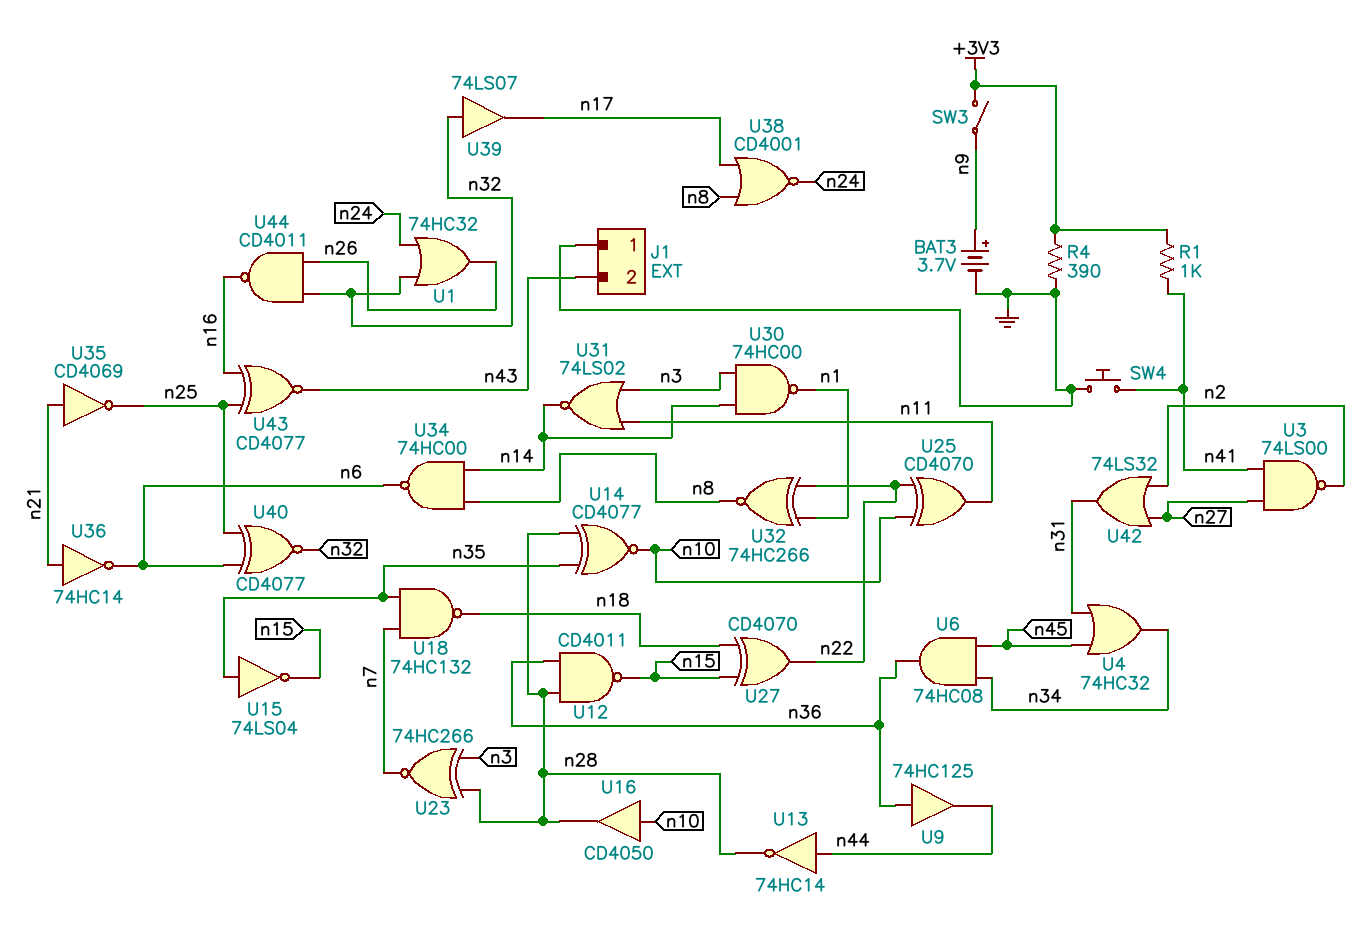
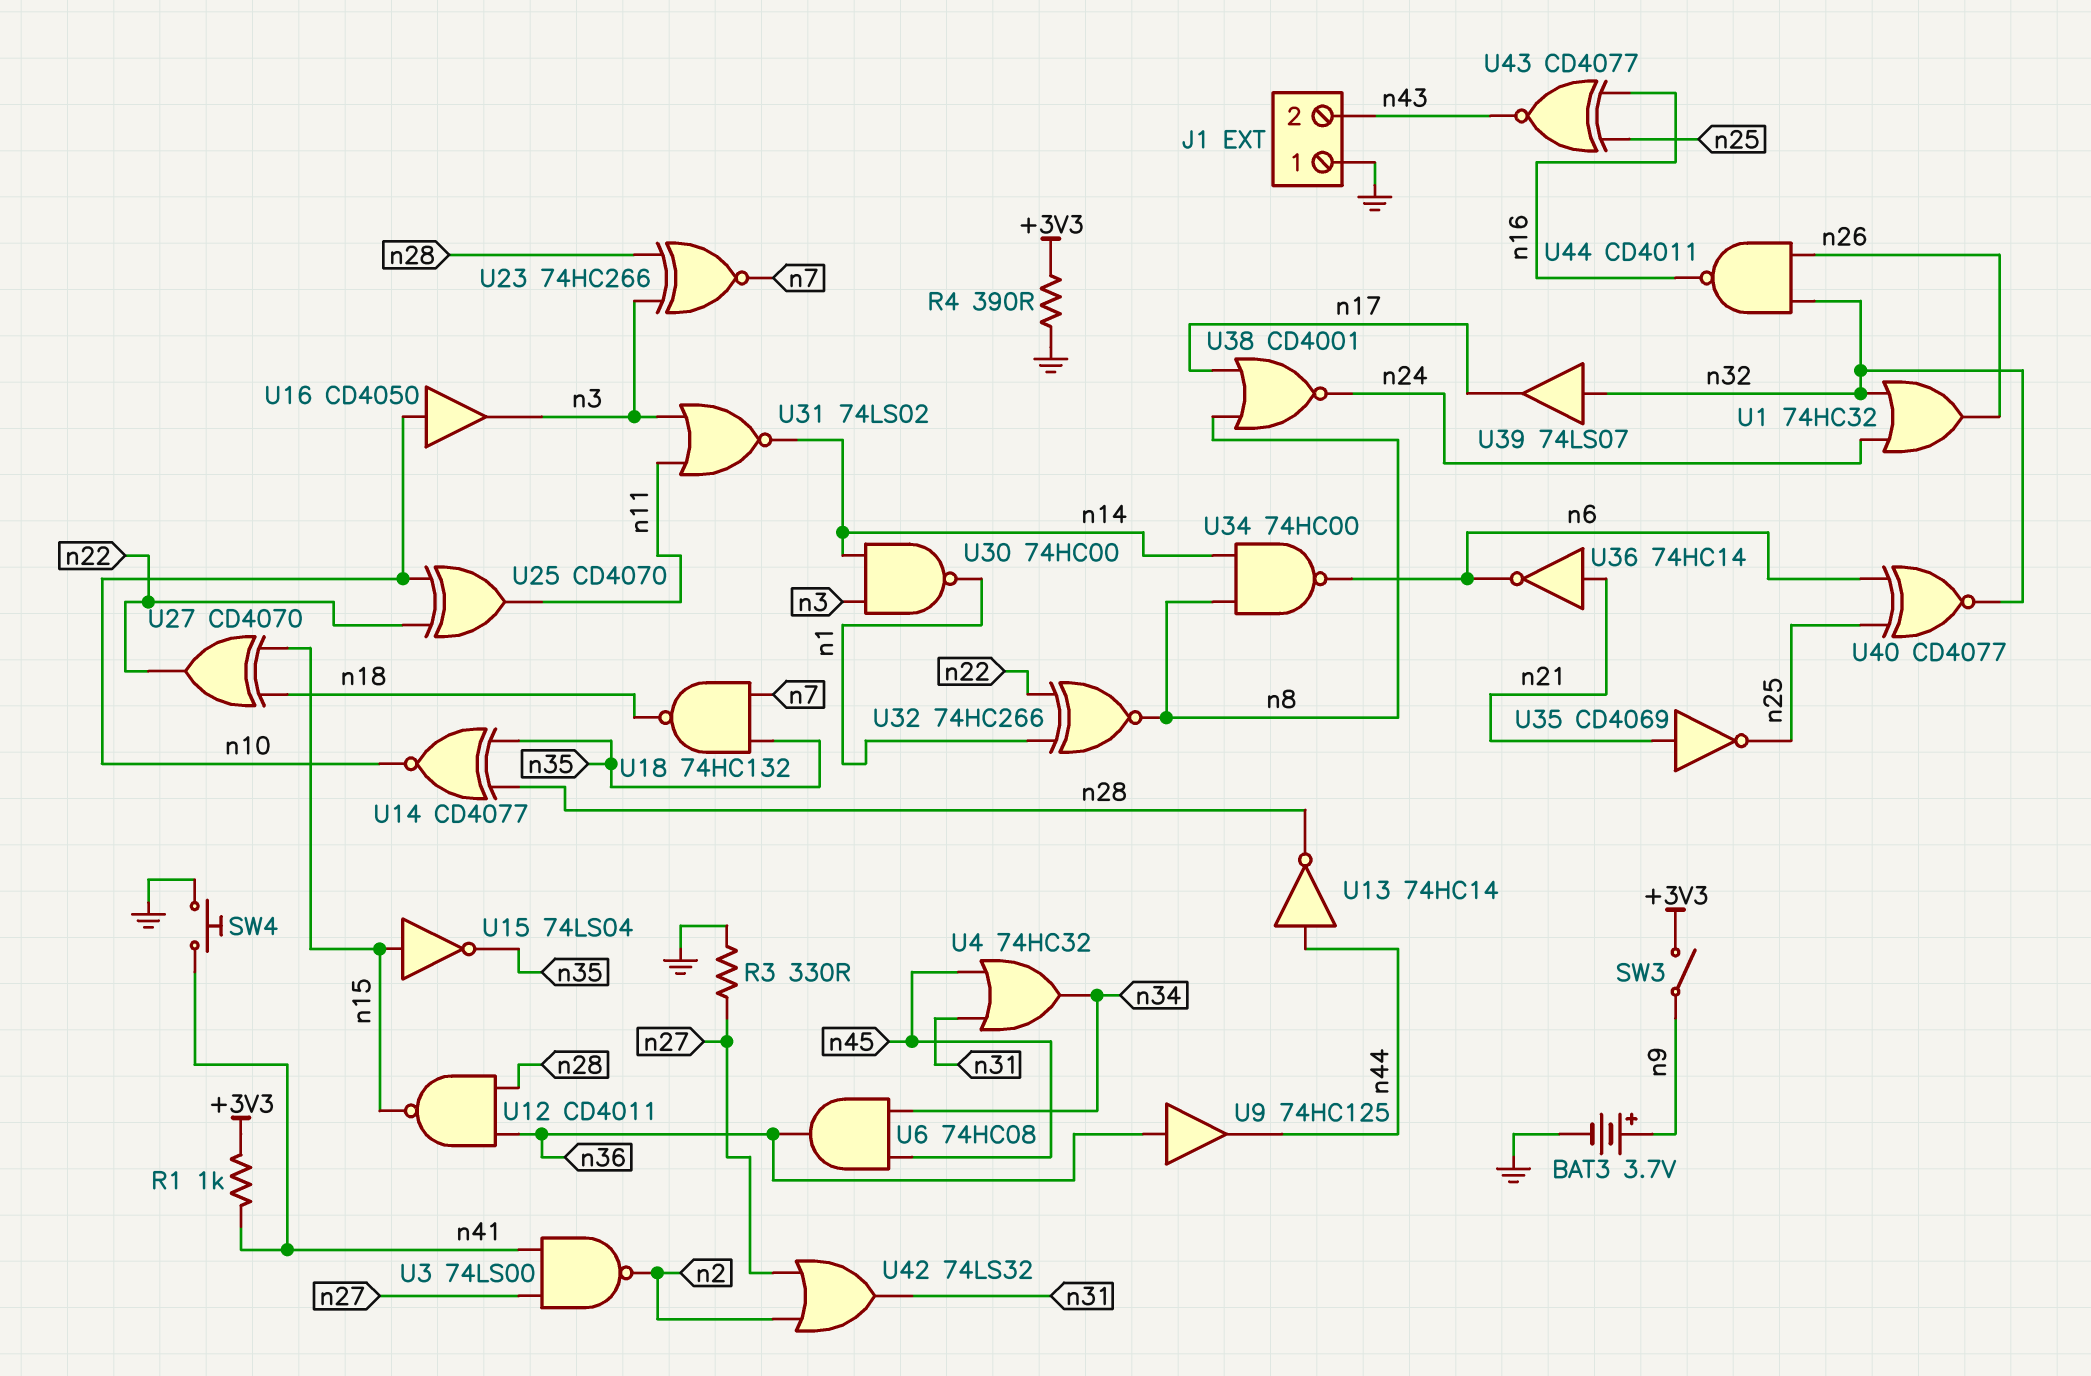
R3: none -> 330 (GND, n27)
U15: NOT 74LS04 (in n35, out n15) -> NOT 74LS04 (in n15, out n35)
U16: buffer CD4050 (in n10, out n28) -> buffer CD4050 (in n10, out n3)

